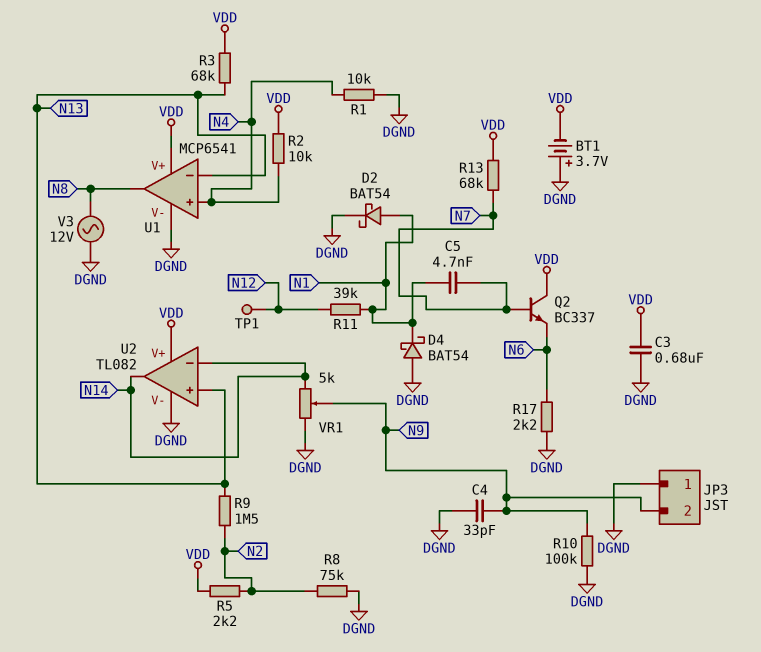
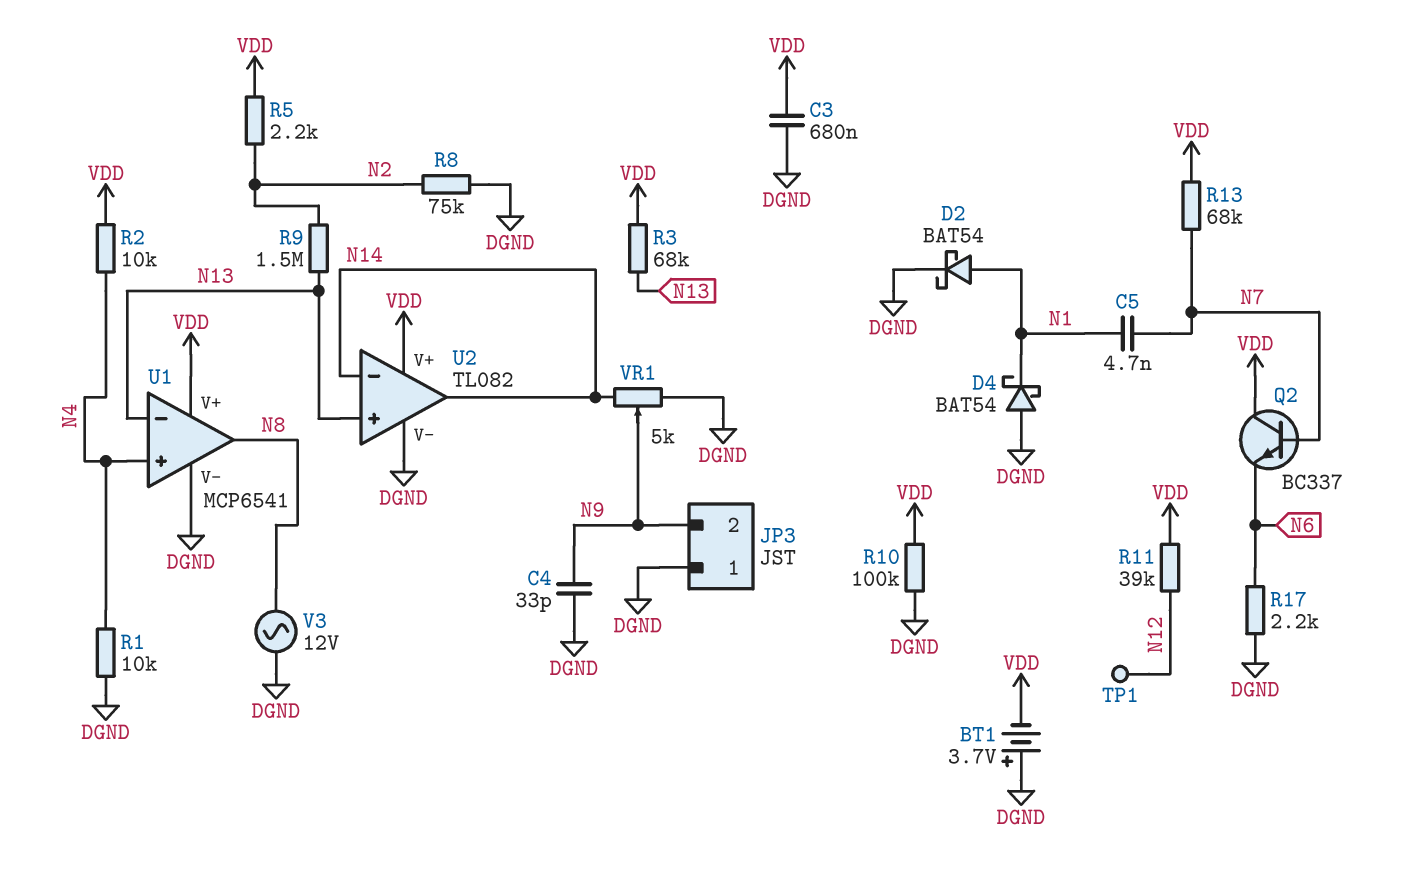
R10: 100k (DGND, N9) -> 100k (DGND, VDD)
R11: 39k (N1, N12) -> 39k (N12, VDD)

